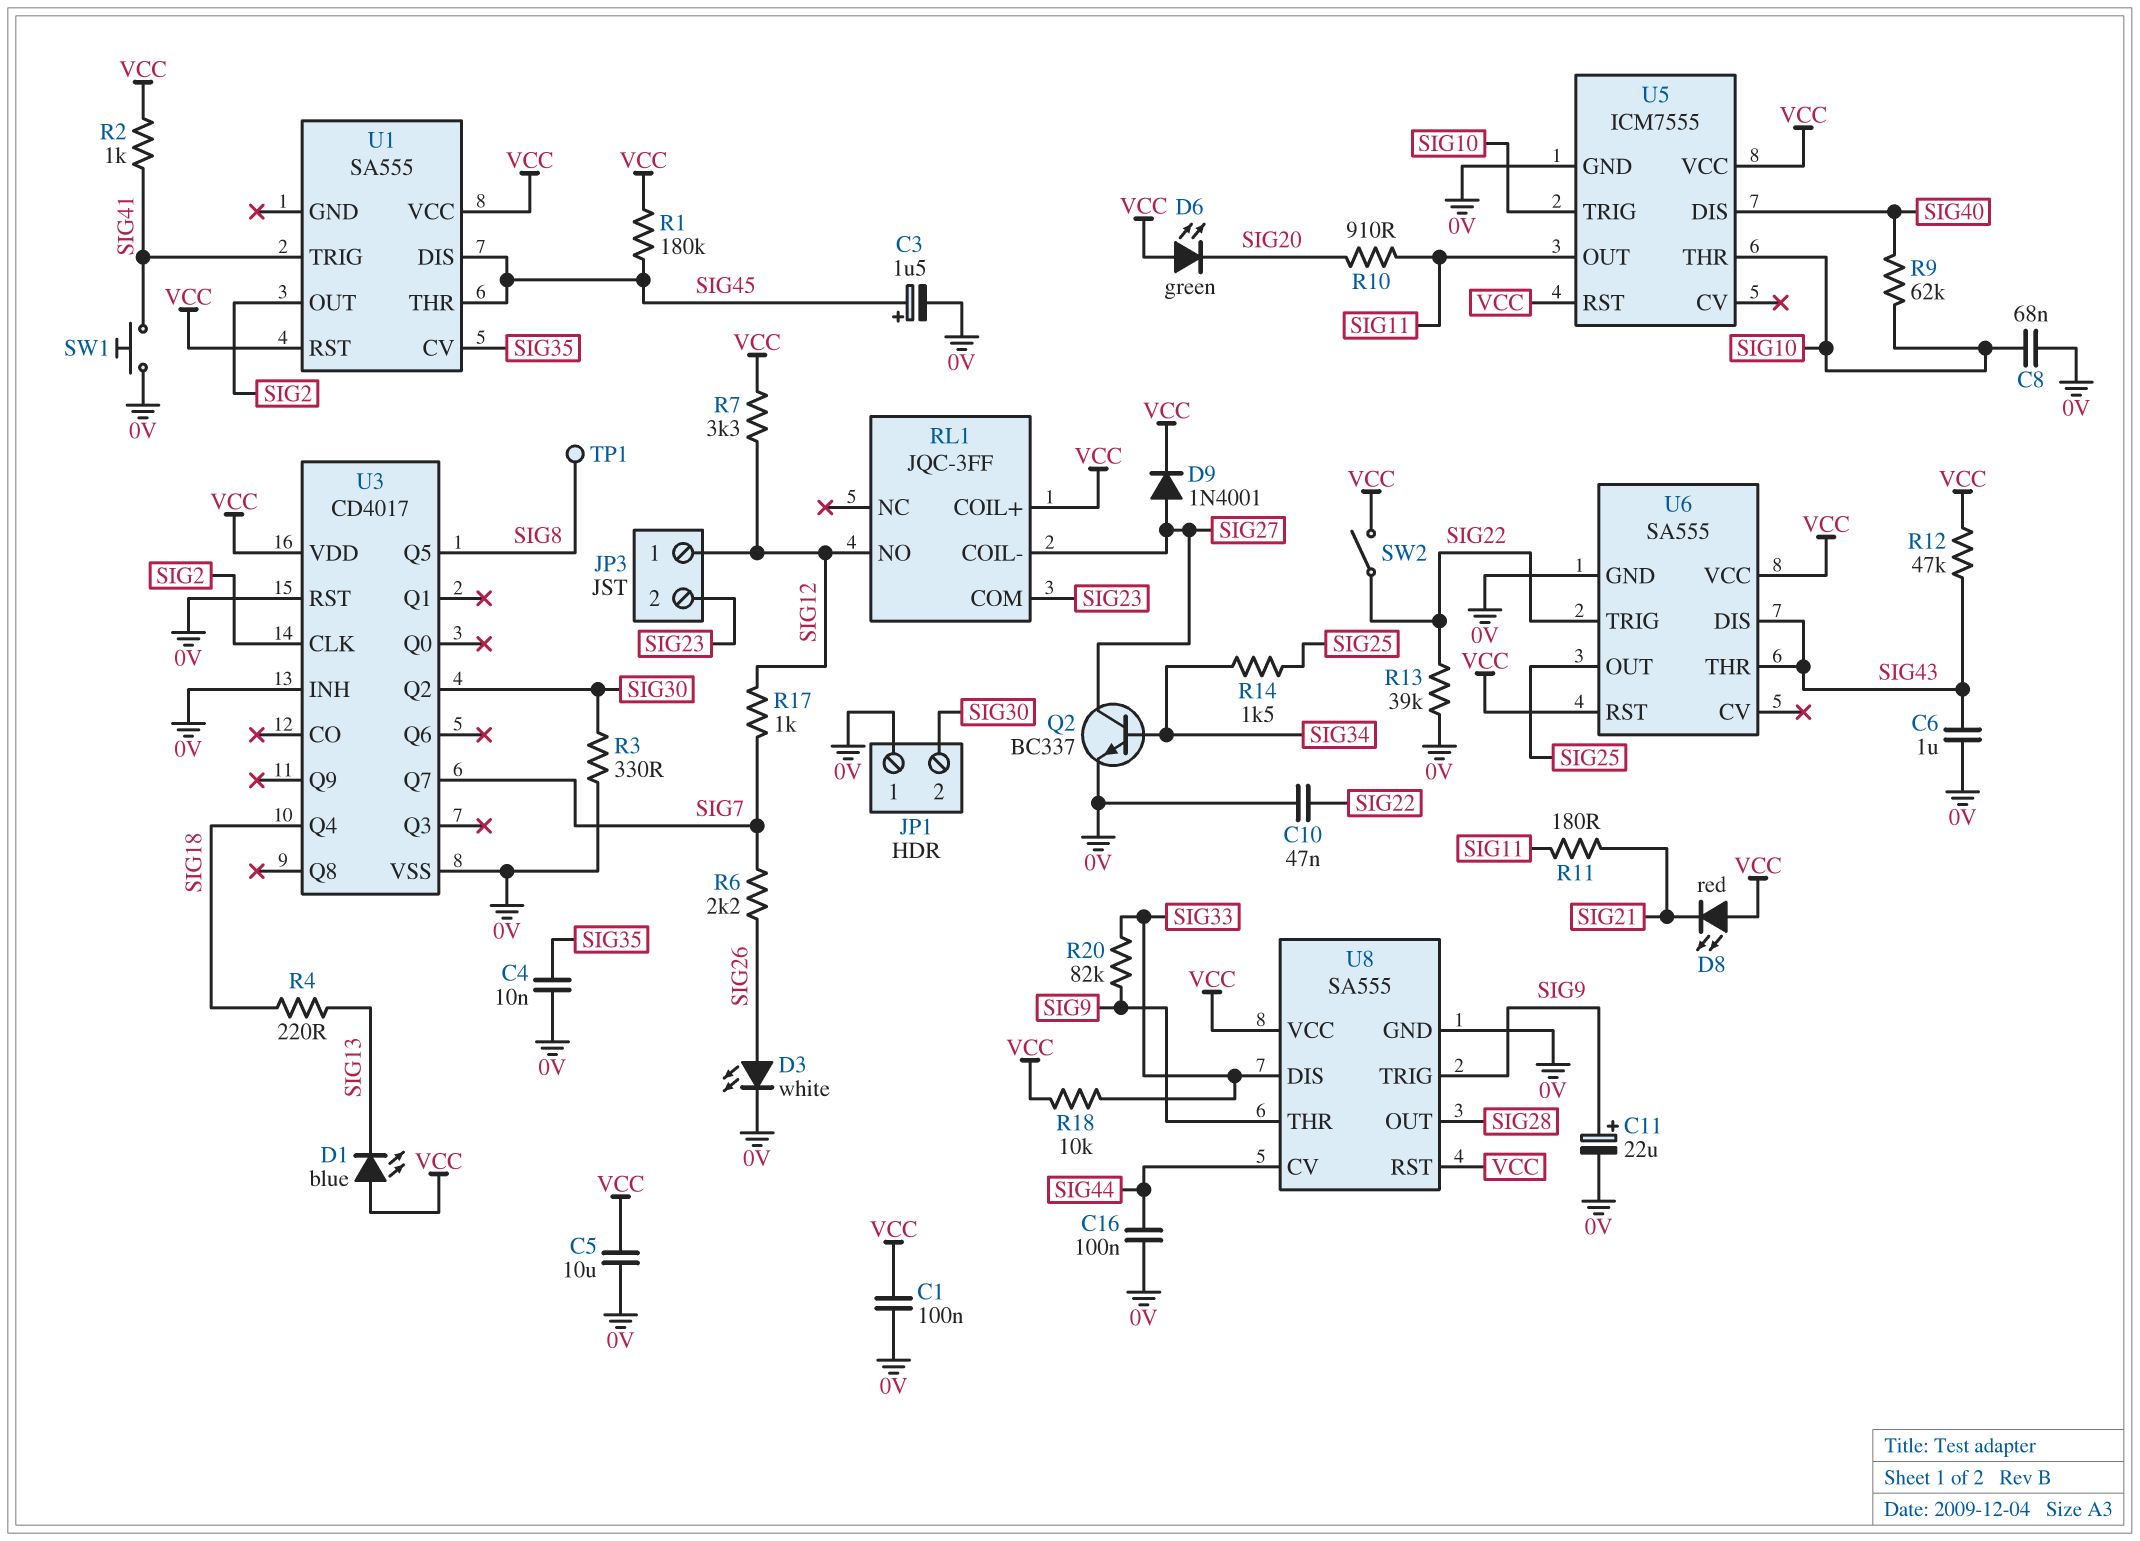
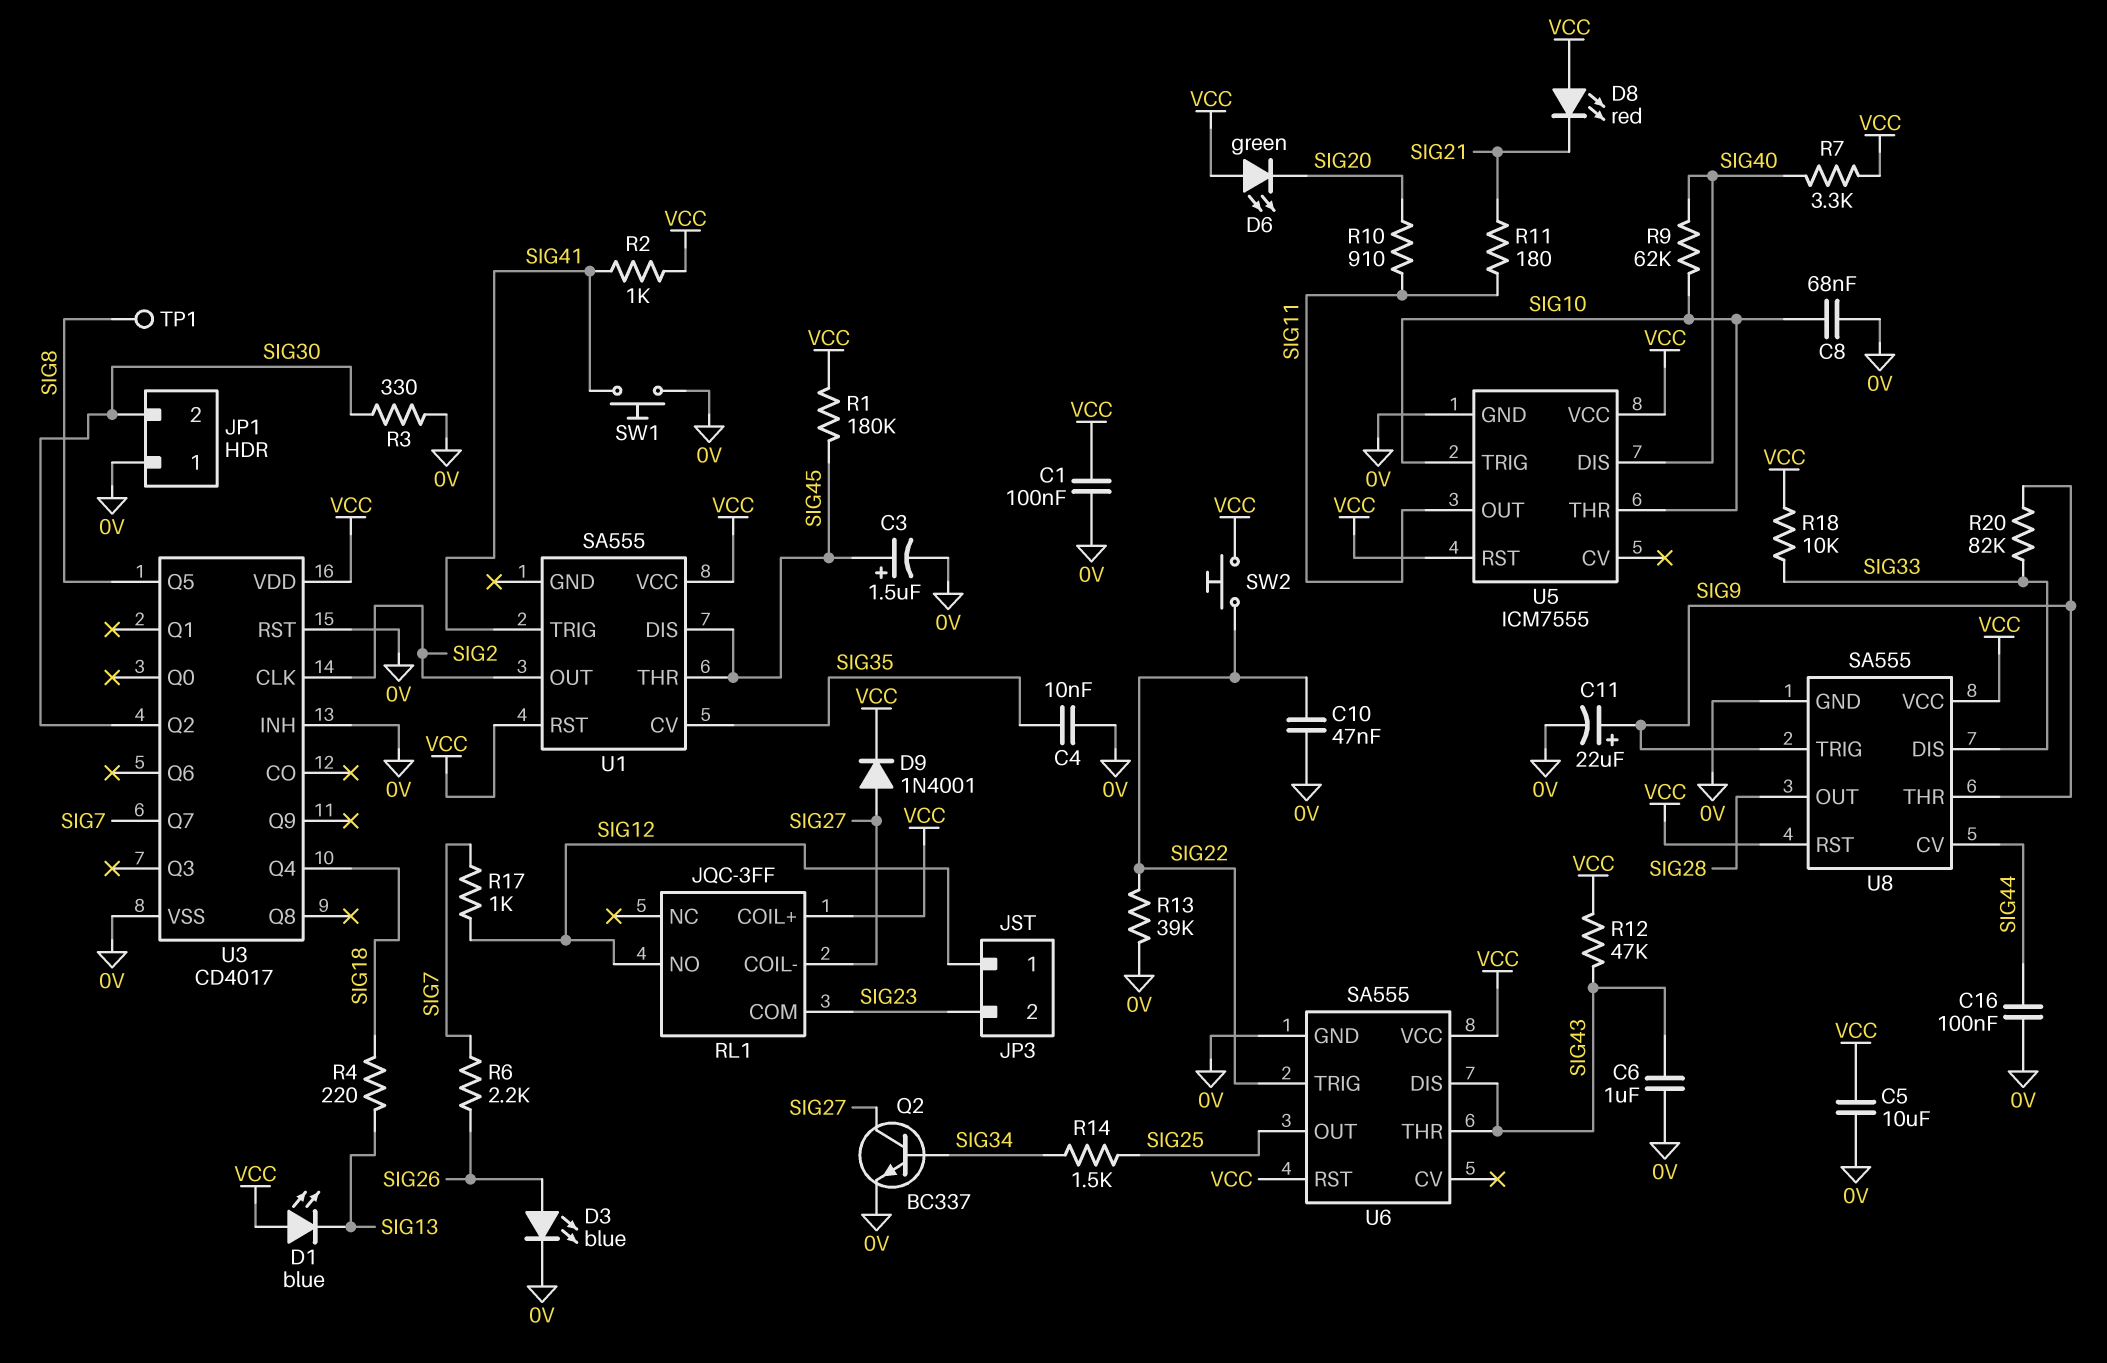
D3: LED white (A SIG26, K 0V) -> LED blue (A SIG26, K 0V)
R7: 3.3k (SIG12, VCC) -> 3.3k (SIG40, VCC)
SW2: switch (SIG22, VCC) -> button (SIG22, VCC)

